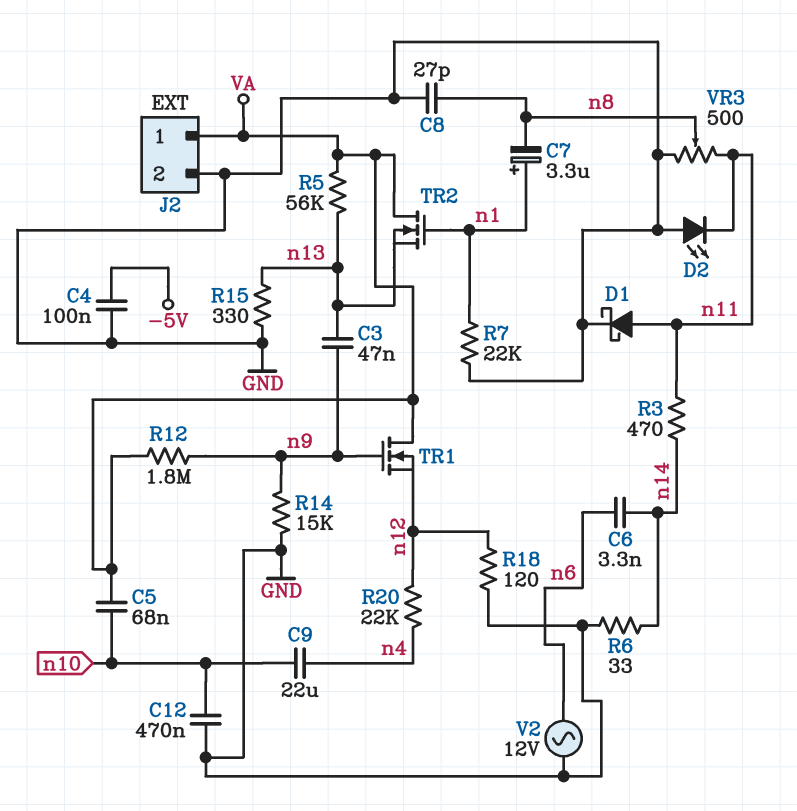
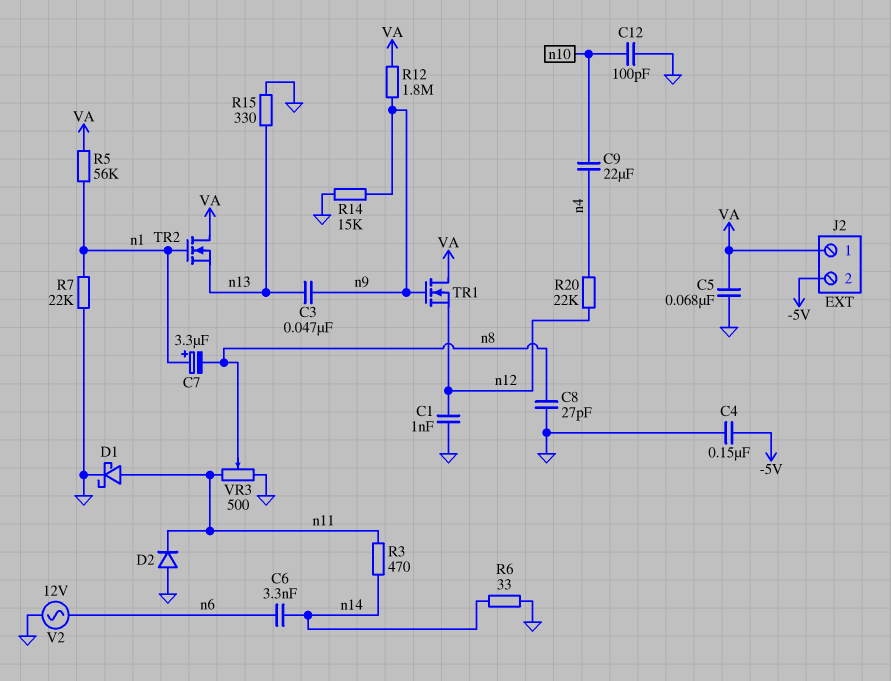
C1: none -> 1nF (GND, n12)
C4: 100nF (-5V, GND) -> 150nF (-5V, GND)
C5: 68nF (VA, n10) -> 68nF (GND, VA)
C12: 470nF (GND, n10) -> 100pF (GND, n10)
D2: LED (A GND, K n11) -> diode (A GND, K n11)
J2 pin 2: GND -> -5V
R5: 56k (VA, n13) -> 56k (VA, n1)
R18: 120 (GND, n12) -> none

